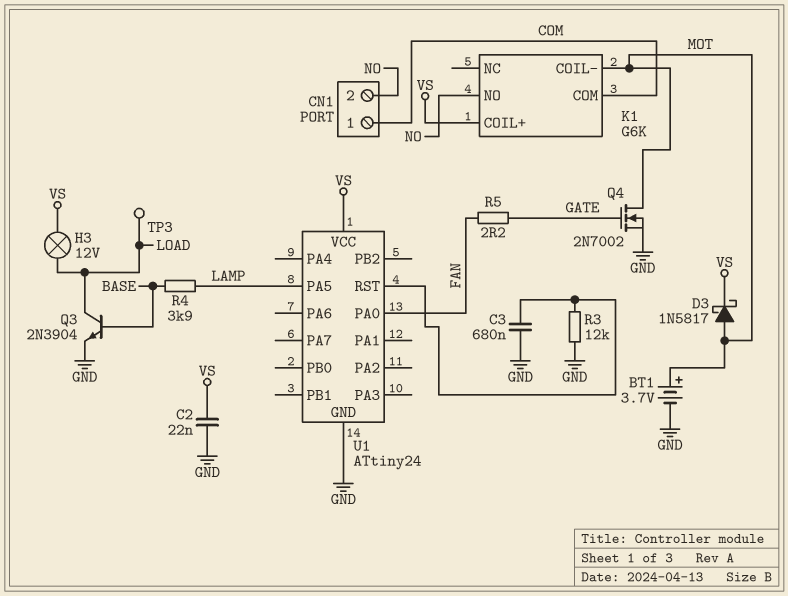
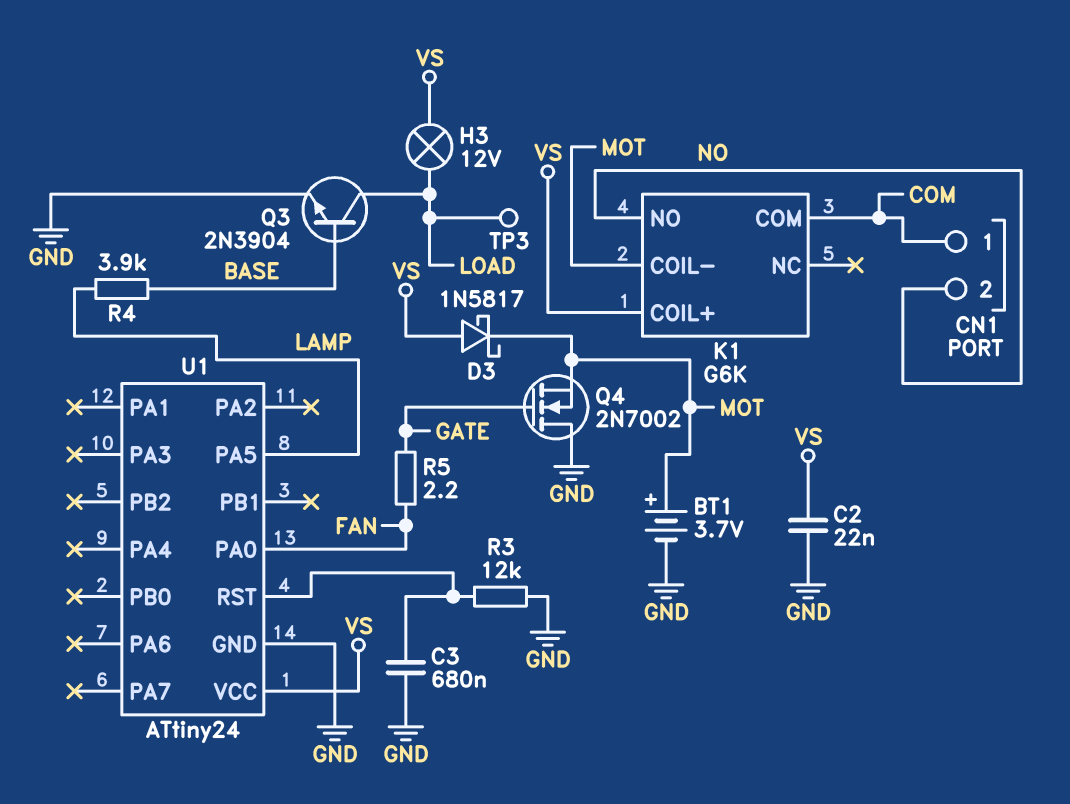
D3: schottky 1N5817 (A MOT, K VS) -> schottky 1N5817 (A VS, K MOT)
Q4: NMOS 2N7002 (G GATE, D MOT, S GND) -> NMOS 2N7002 (G GATE, D GND, S MOT)

